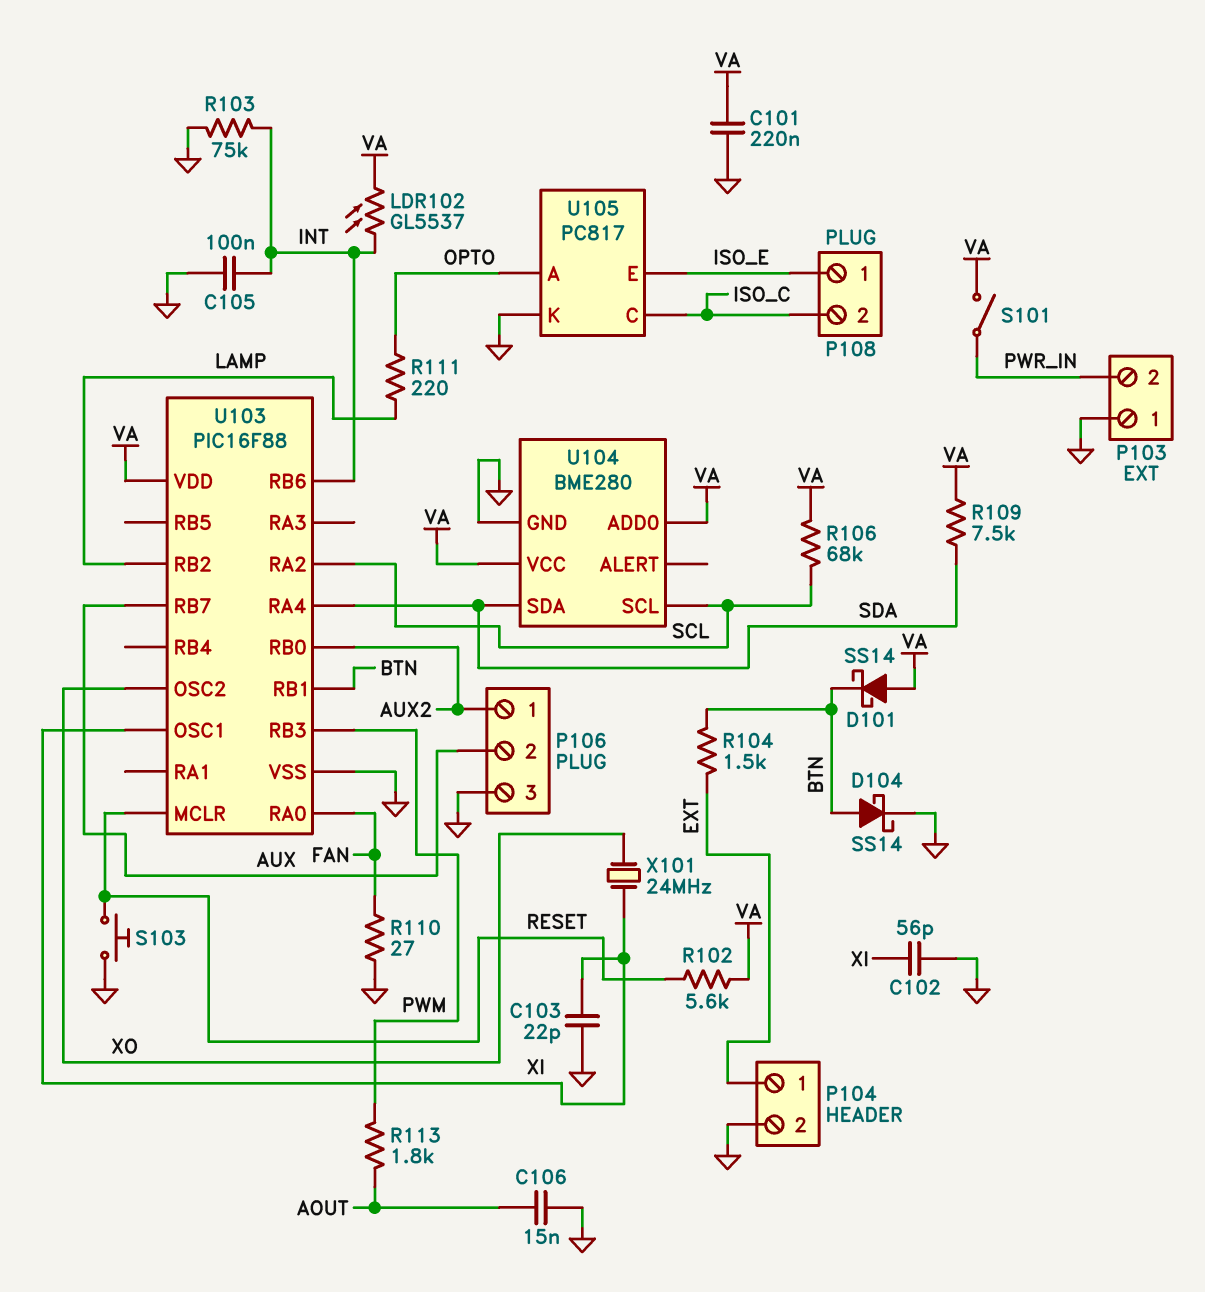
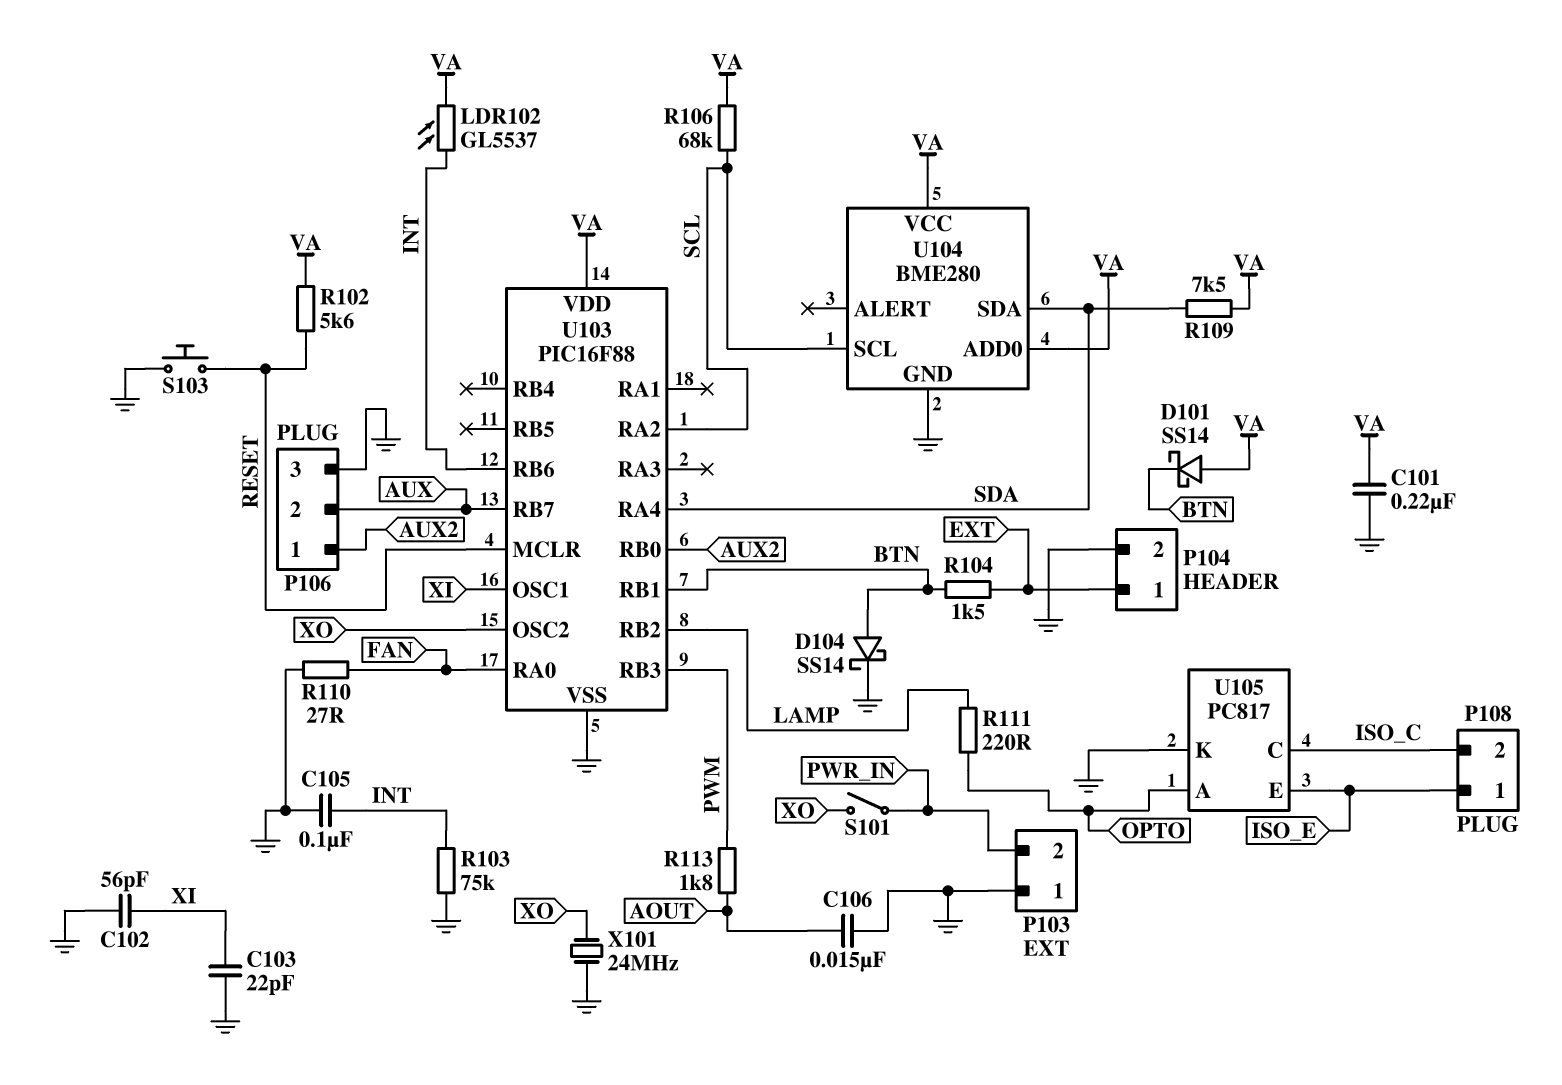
S101: switch (PWR_IN, VA) -> switch (PWR_IN, XO)
X101: 24MHz (XI, XO) -> 24MHz (GND, XO)

